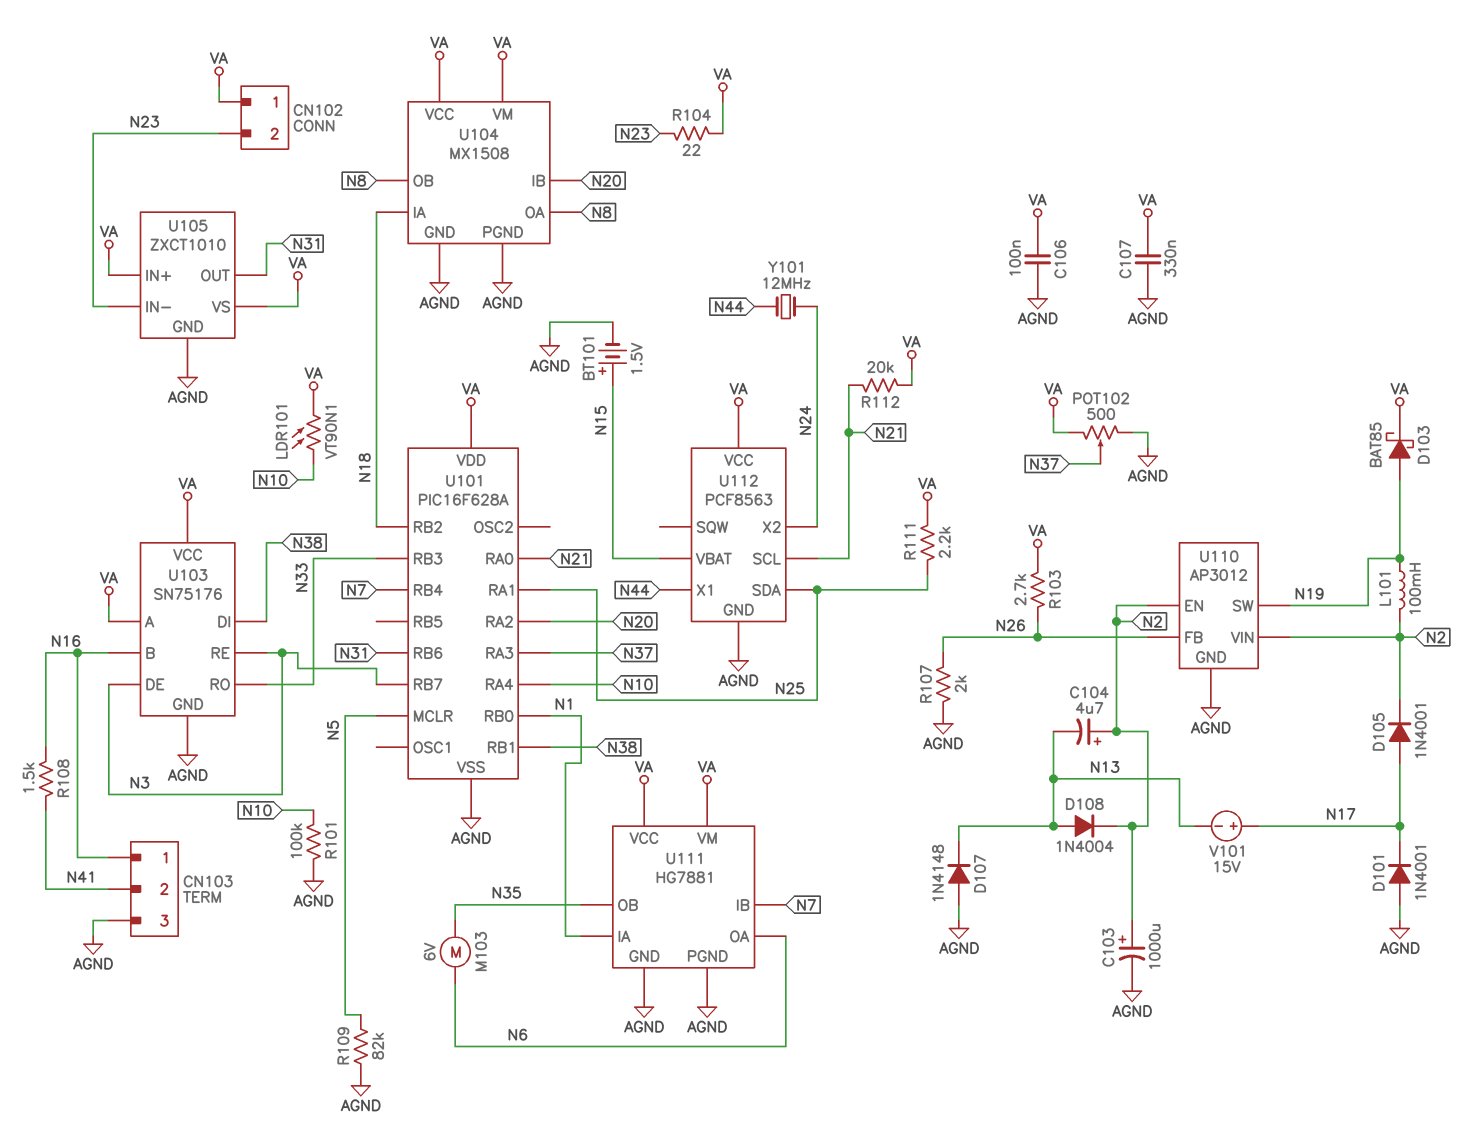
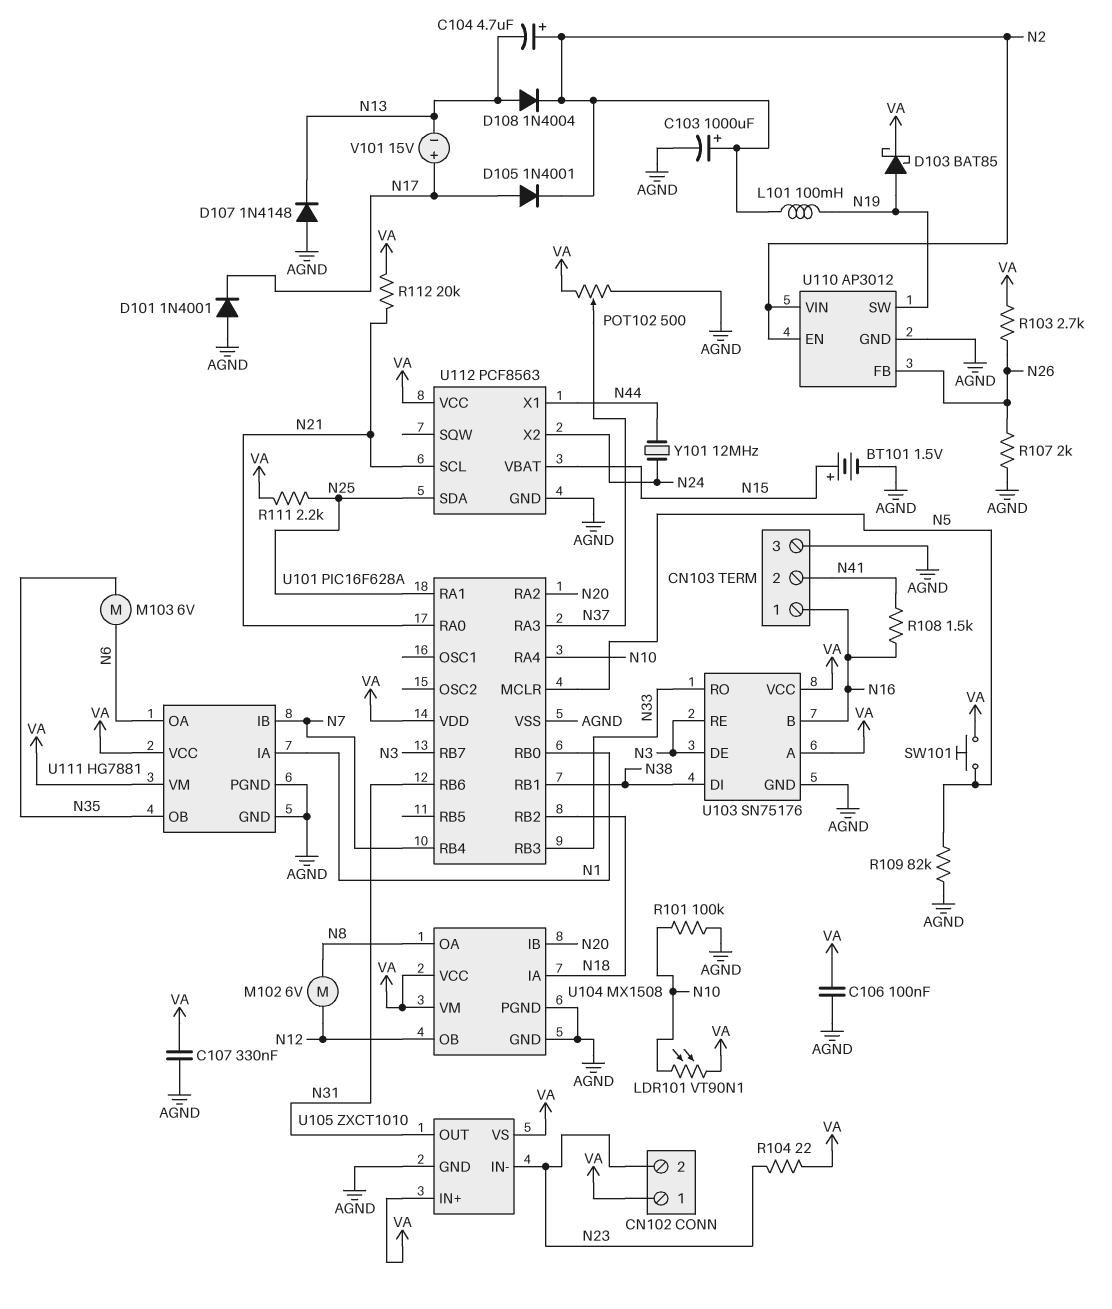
M102: none -> motor 6V (N8, N12)
SW101: none -> button (N5, VA)
U104 pin OB: N8 -> N12

